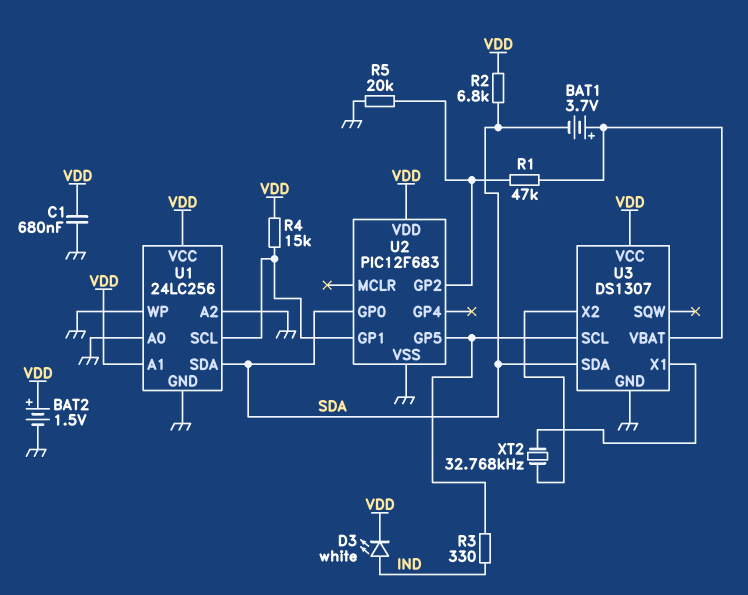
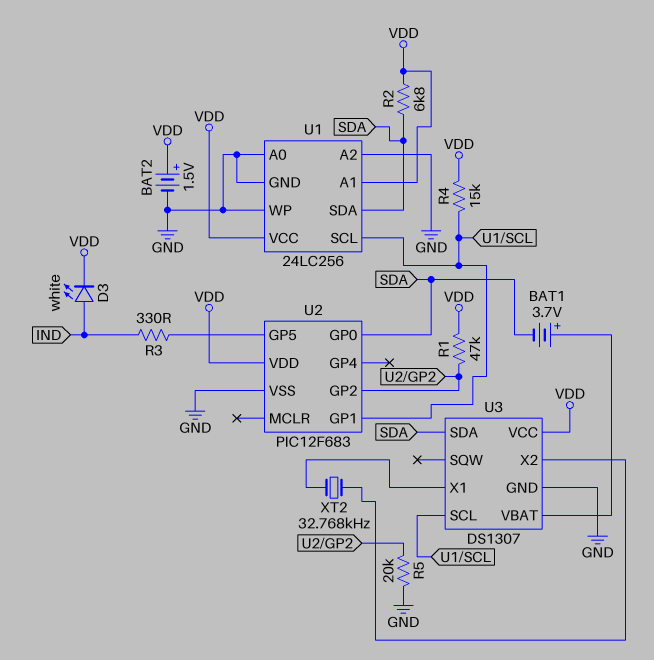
C1: 680nF (GND, VDD) -> none
R1: 47k (U2/GP2, U3/VBAT) -> 47k (U2/GP2, VDD)
U3 pin SCL: U2/GP5 -> U1/SCL

